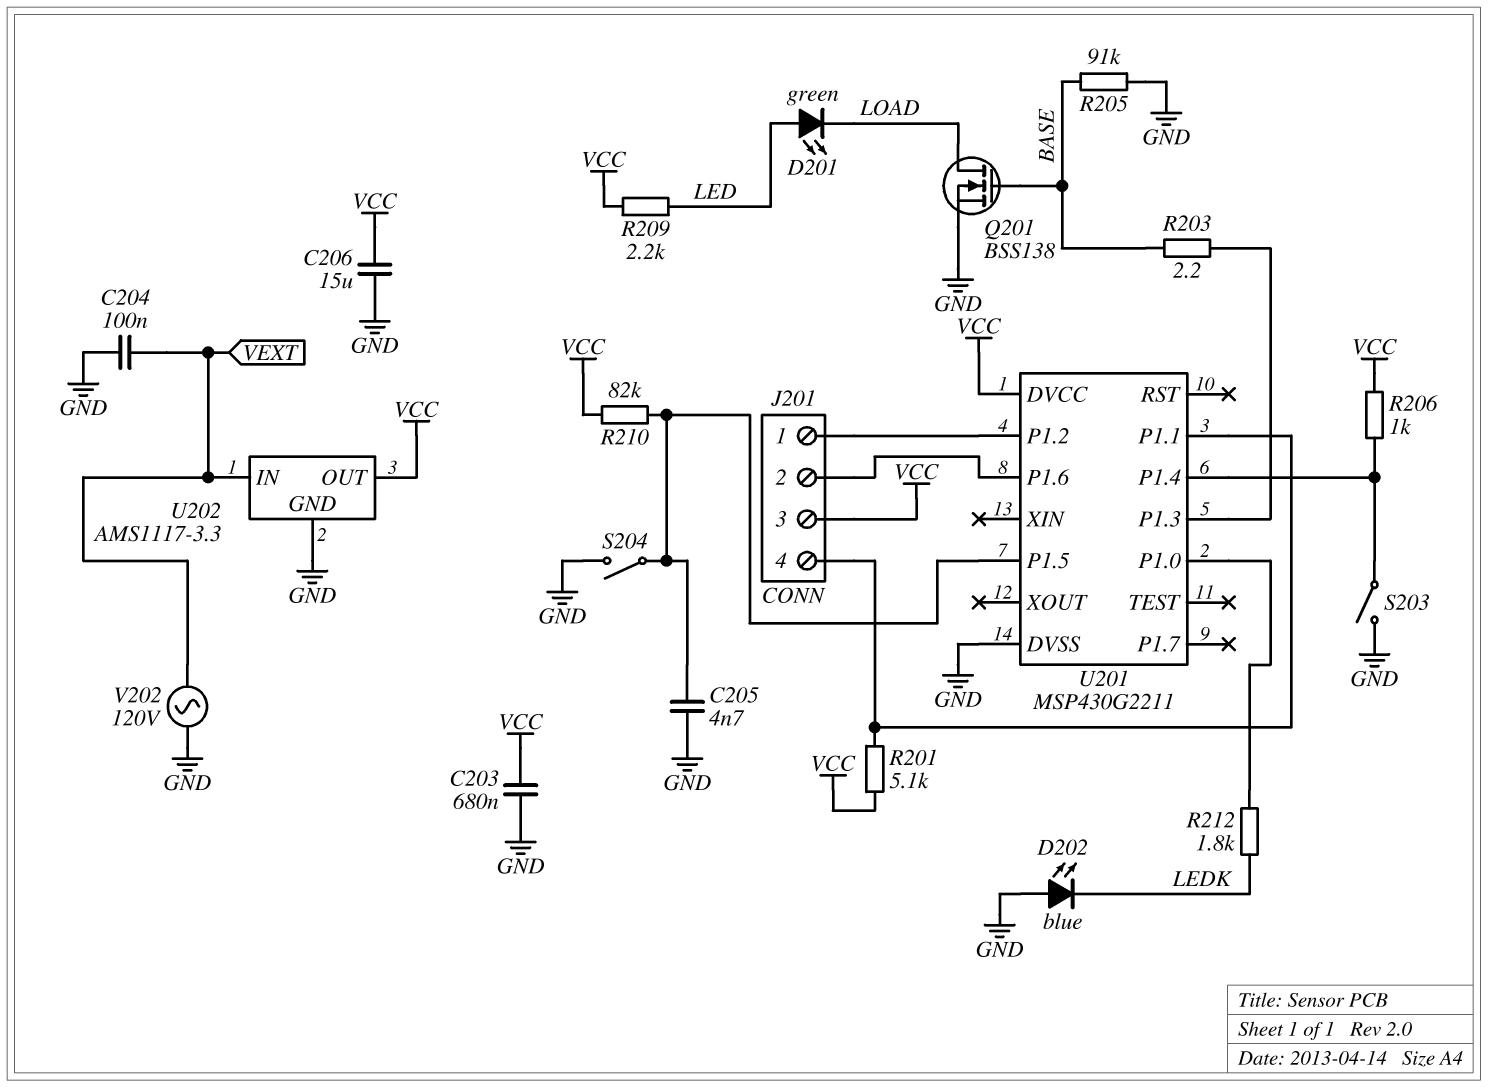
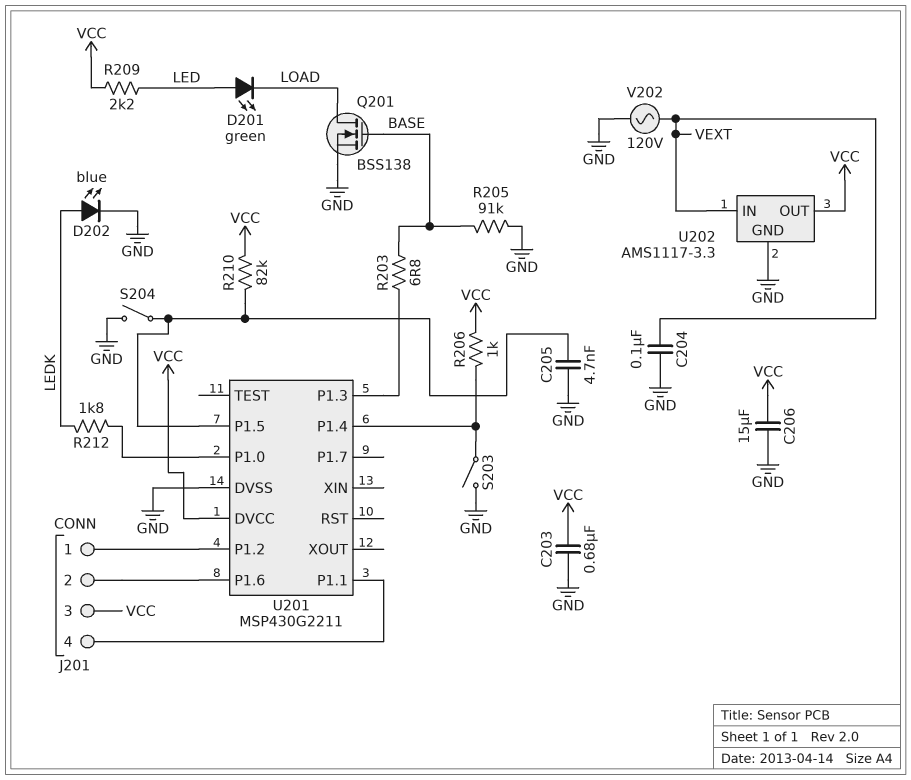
D202: LED blue (A GND, K LEDK) -> LED blue (A LEDK, K GND)
R201: 5.1k (J201/4, VCC) -> none
R203: 2.2 (BASE, U201/P1.3) -> 6.8 (BASE, U201/P1.3)

